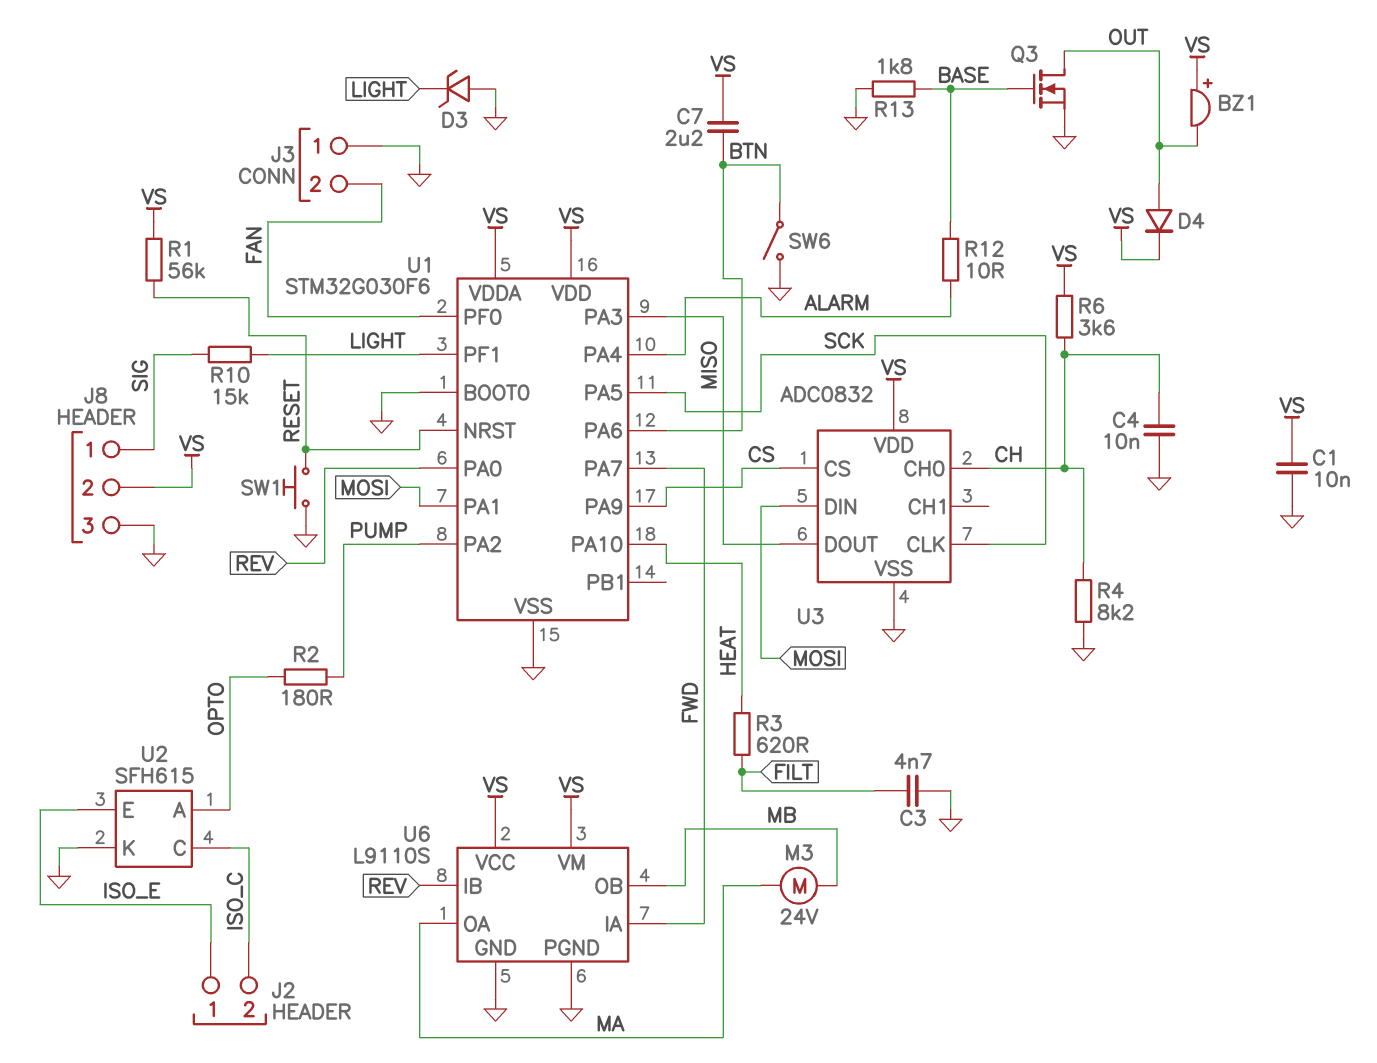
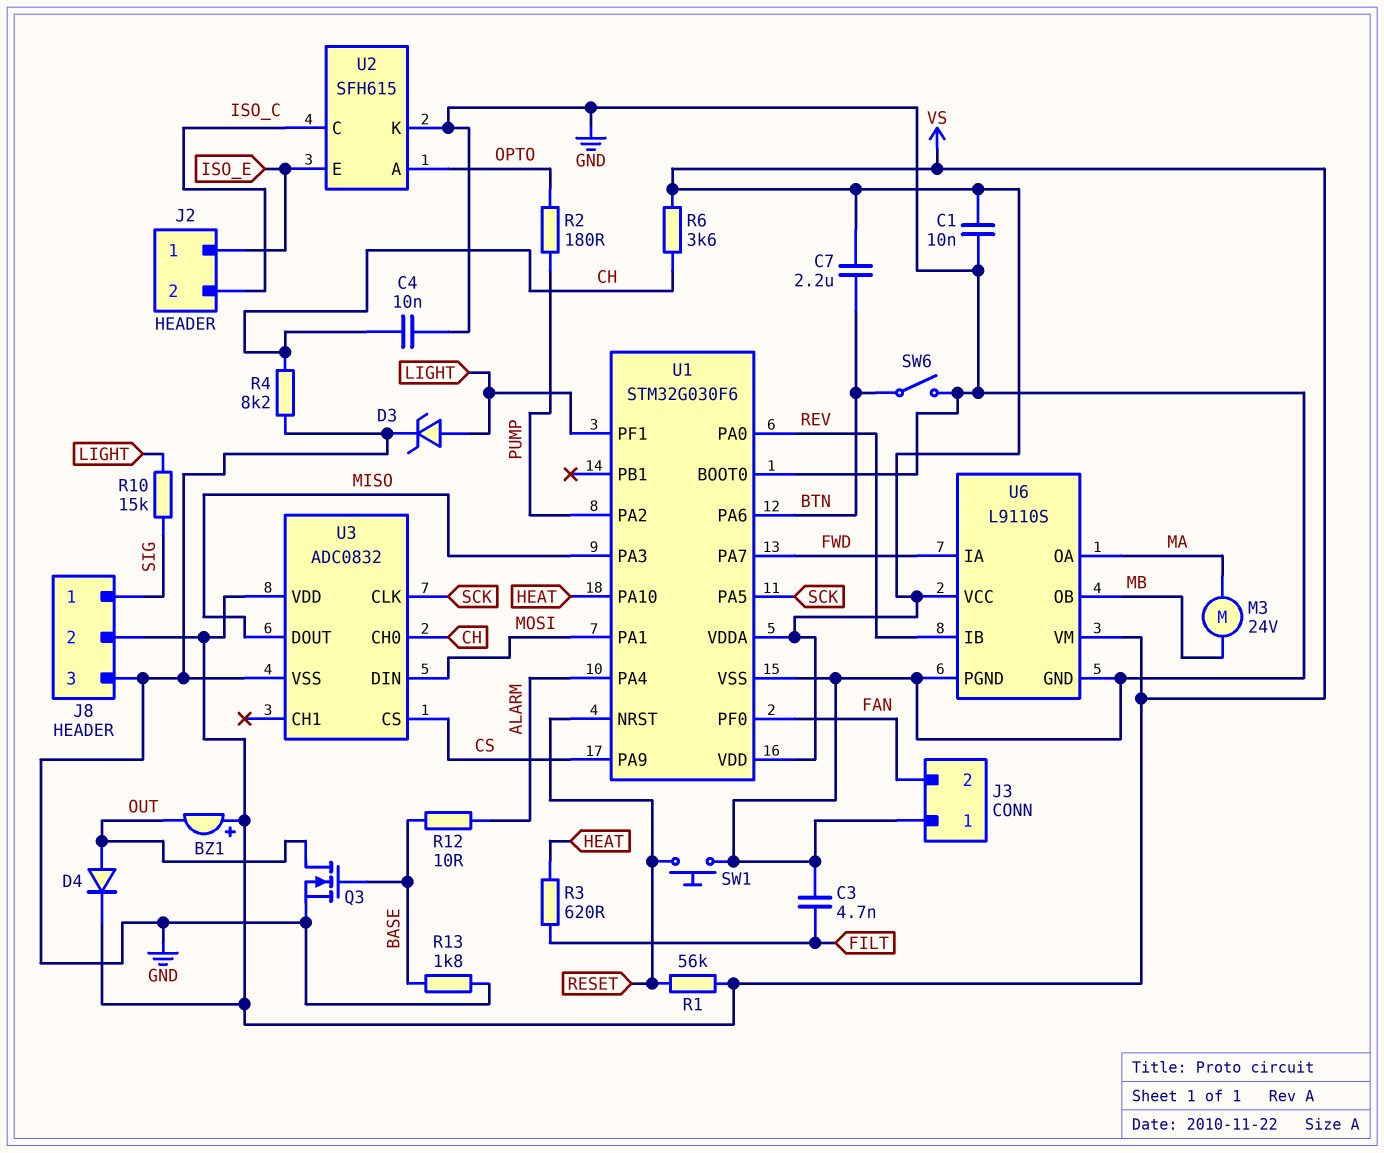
D3: zener (A GND, K LIGHT) -> zener (A LIGHT, K GND)

